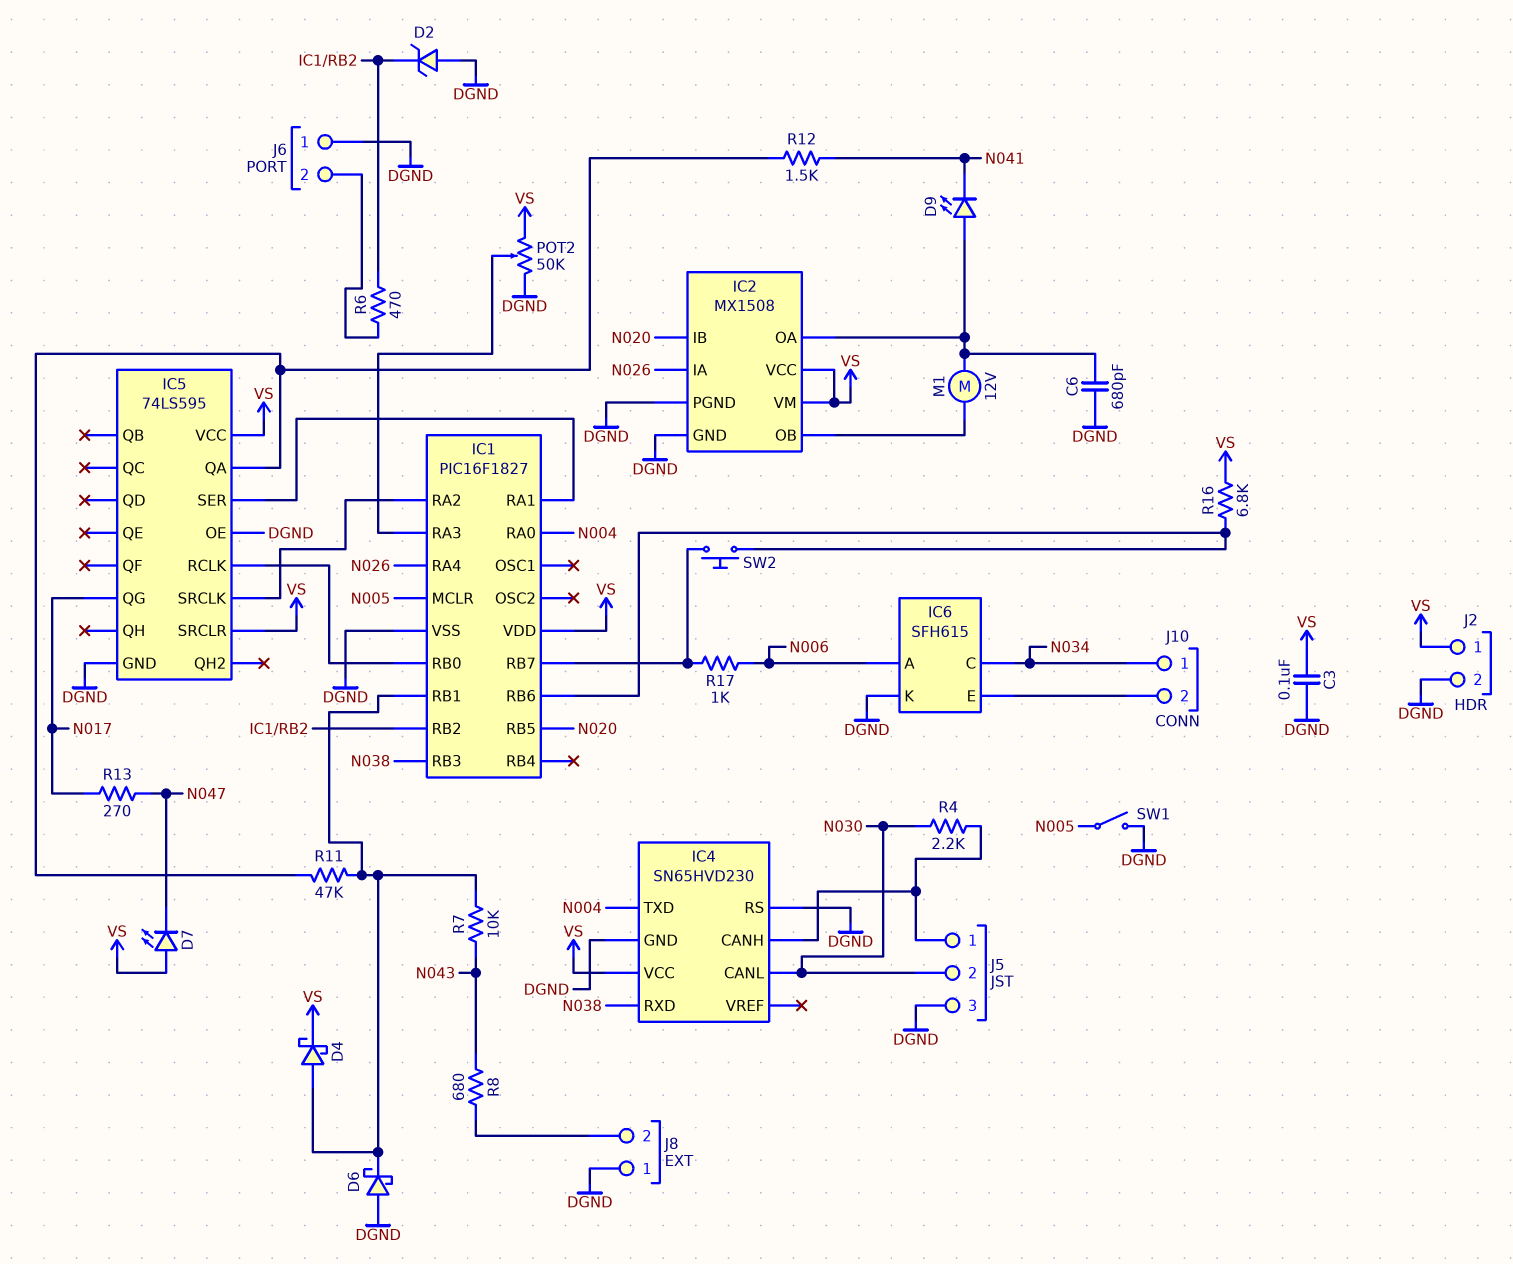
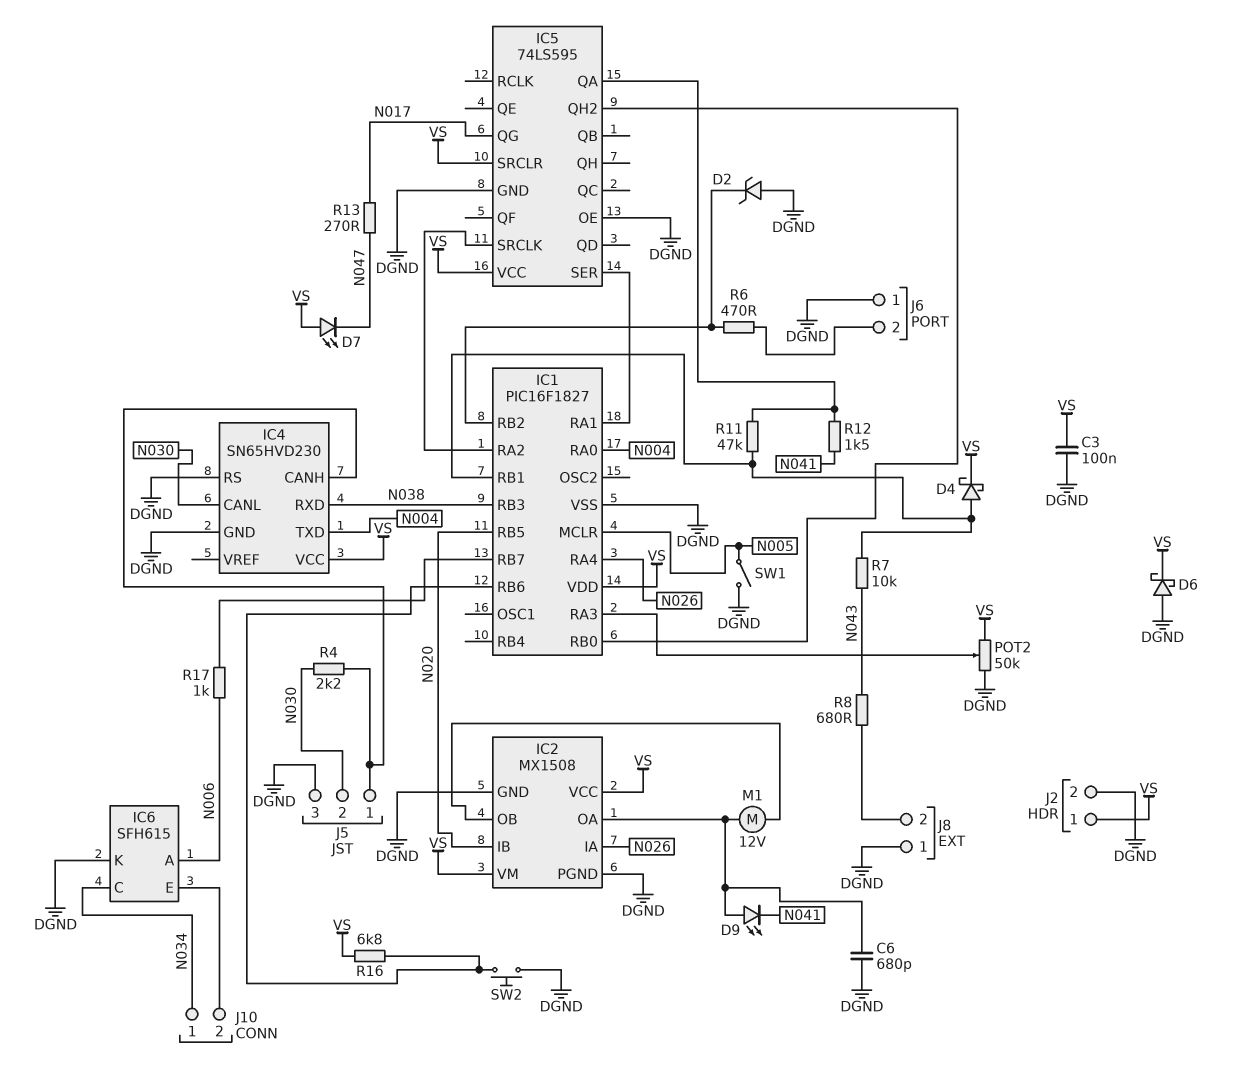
D6: schottky (A DGND, K IC1/RB1) -> schottky (A DGND, K VS)
IC5 pin QH2: none -> IC1/RB0
IC5 pin RCLK: IC1/RB0 -> none
SW2: button (IC1/RB6, IC1/RB7) -> button (DGND, IC1/RB6)

